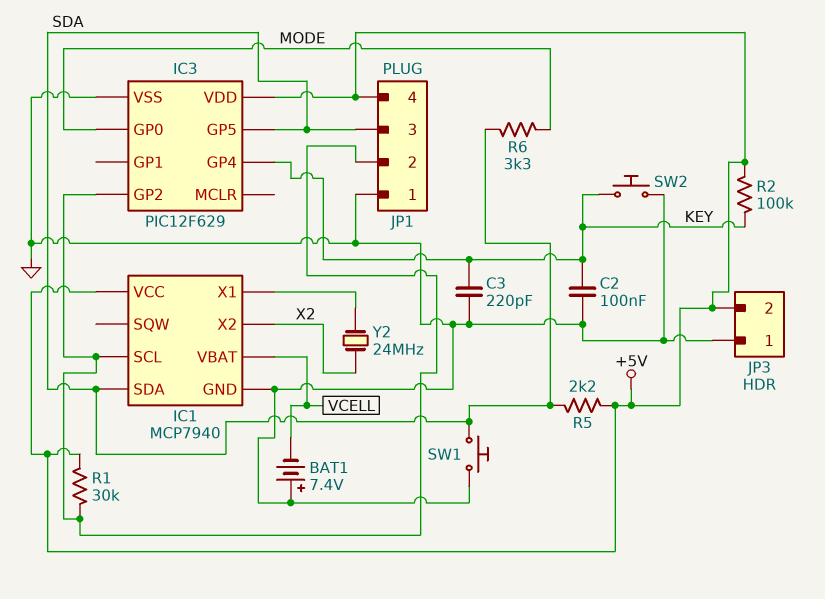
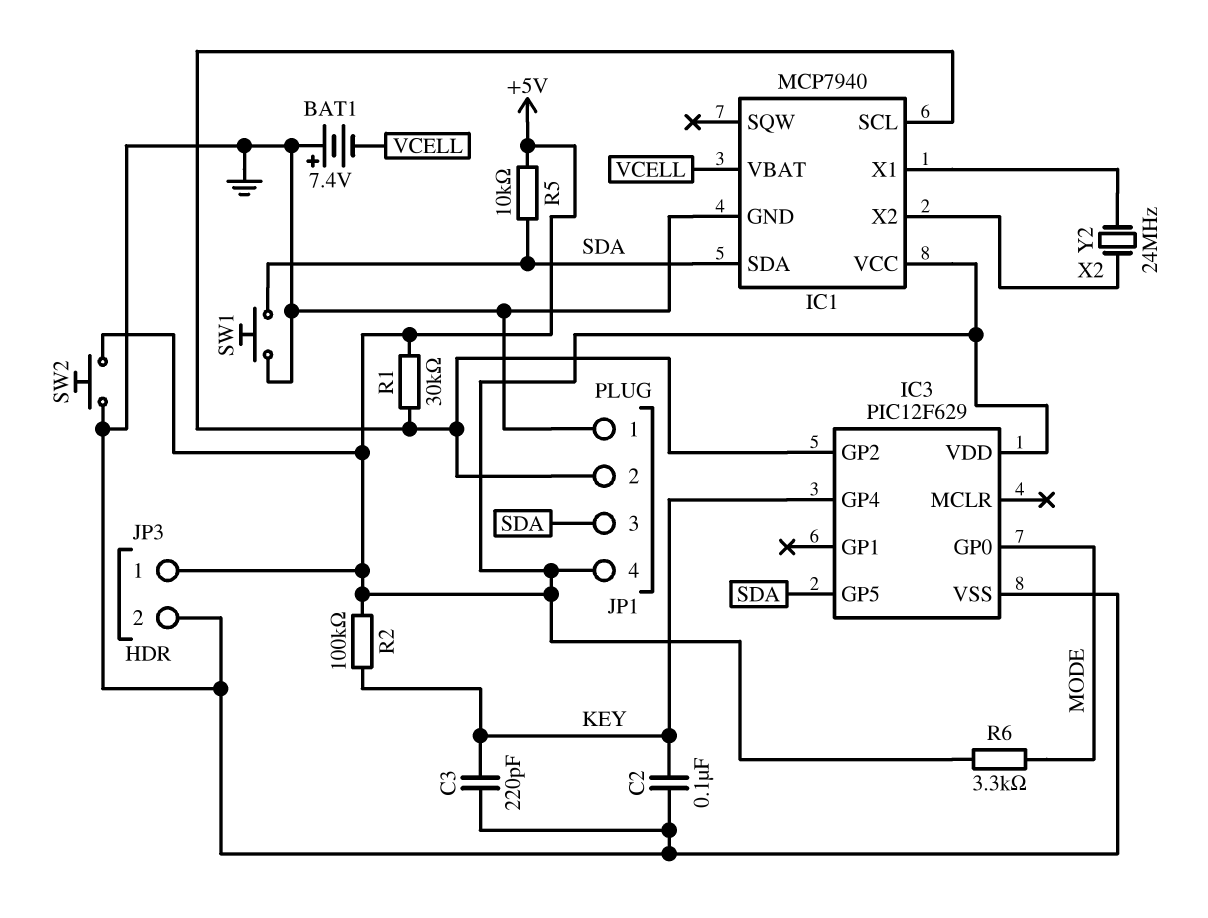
JP3 pin 1: GND -> +5V
JP3 pin 2: +5V -> GND
R5: 2.2k (+5V, SDA) -> 10k (+5V, SDA)
R6: 3.3k (MODE, SDA) -> 3.3k (+5V, MODE)
SW2: button (GND, KEY) -> button (+5V, GND)

